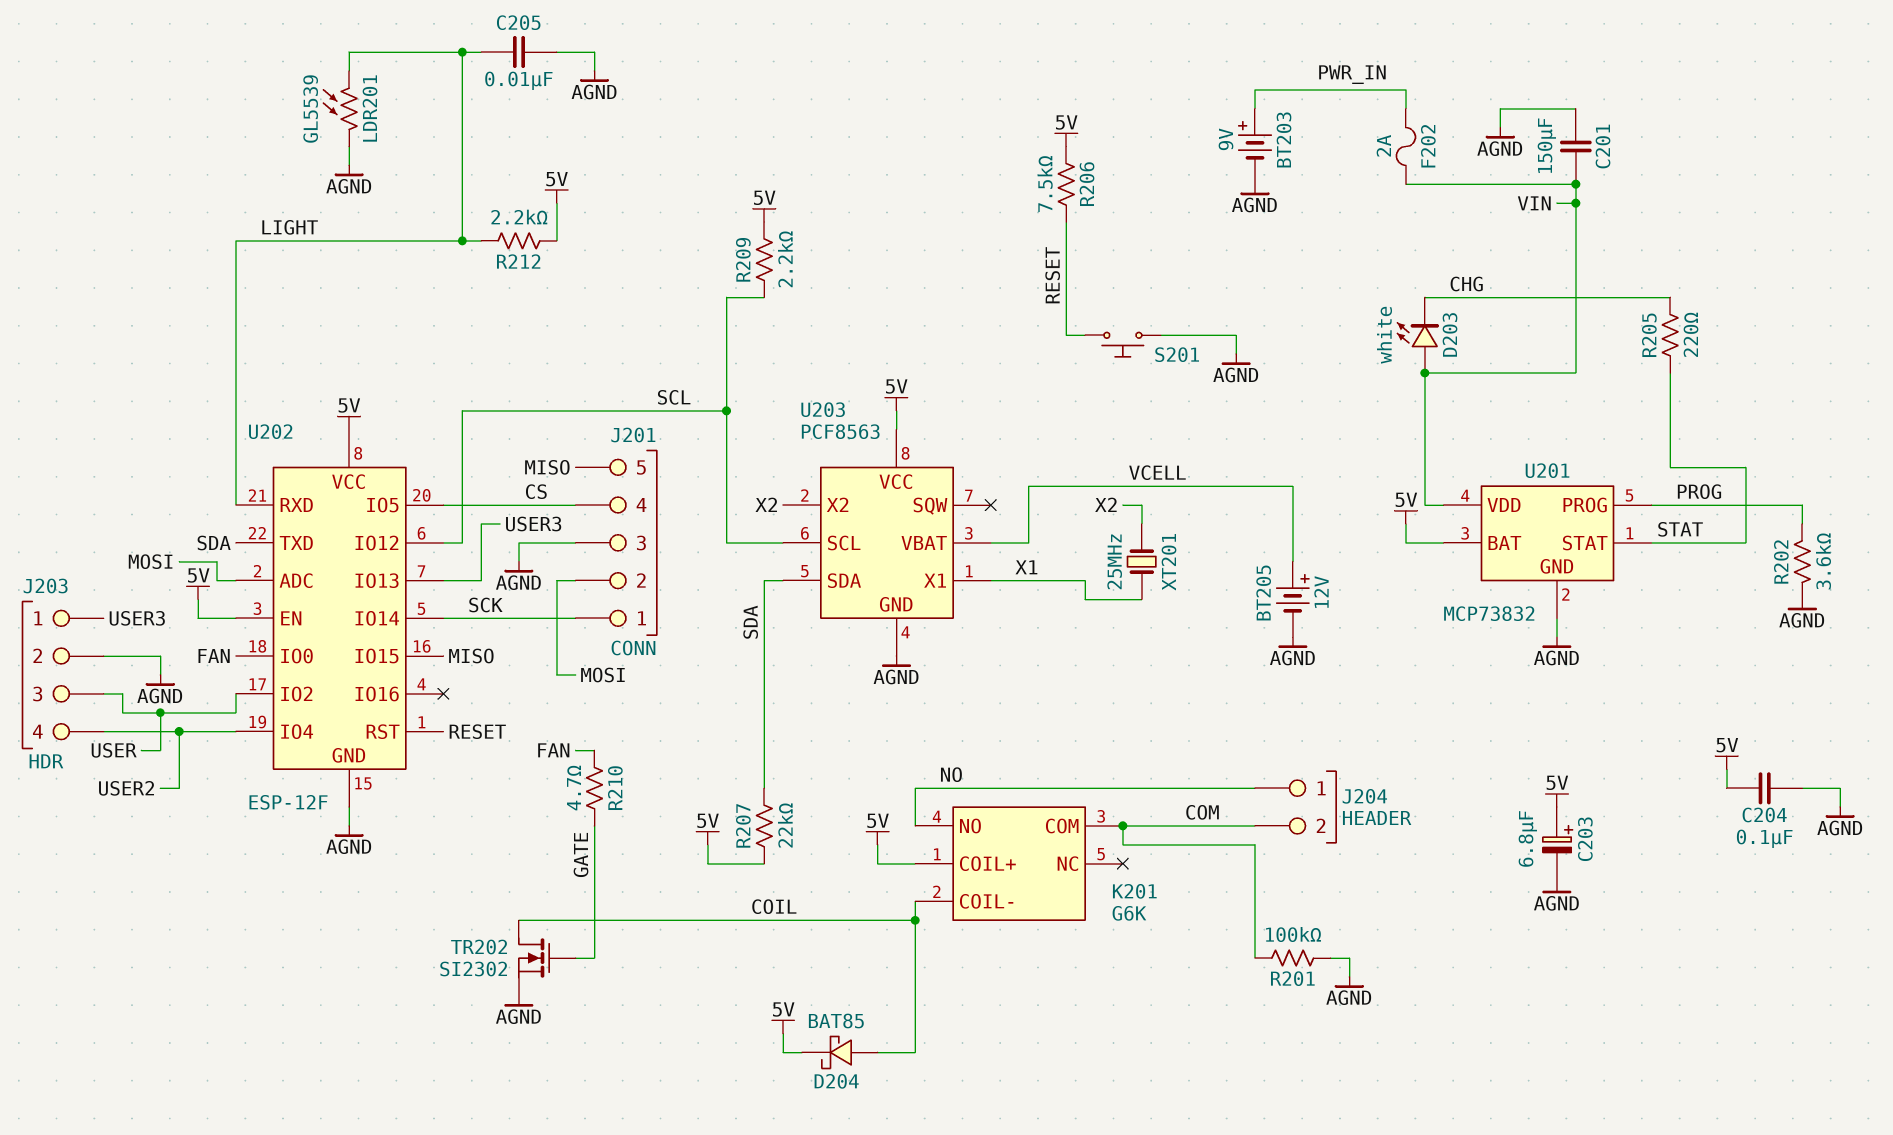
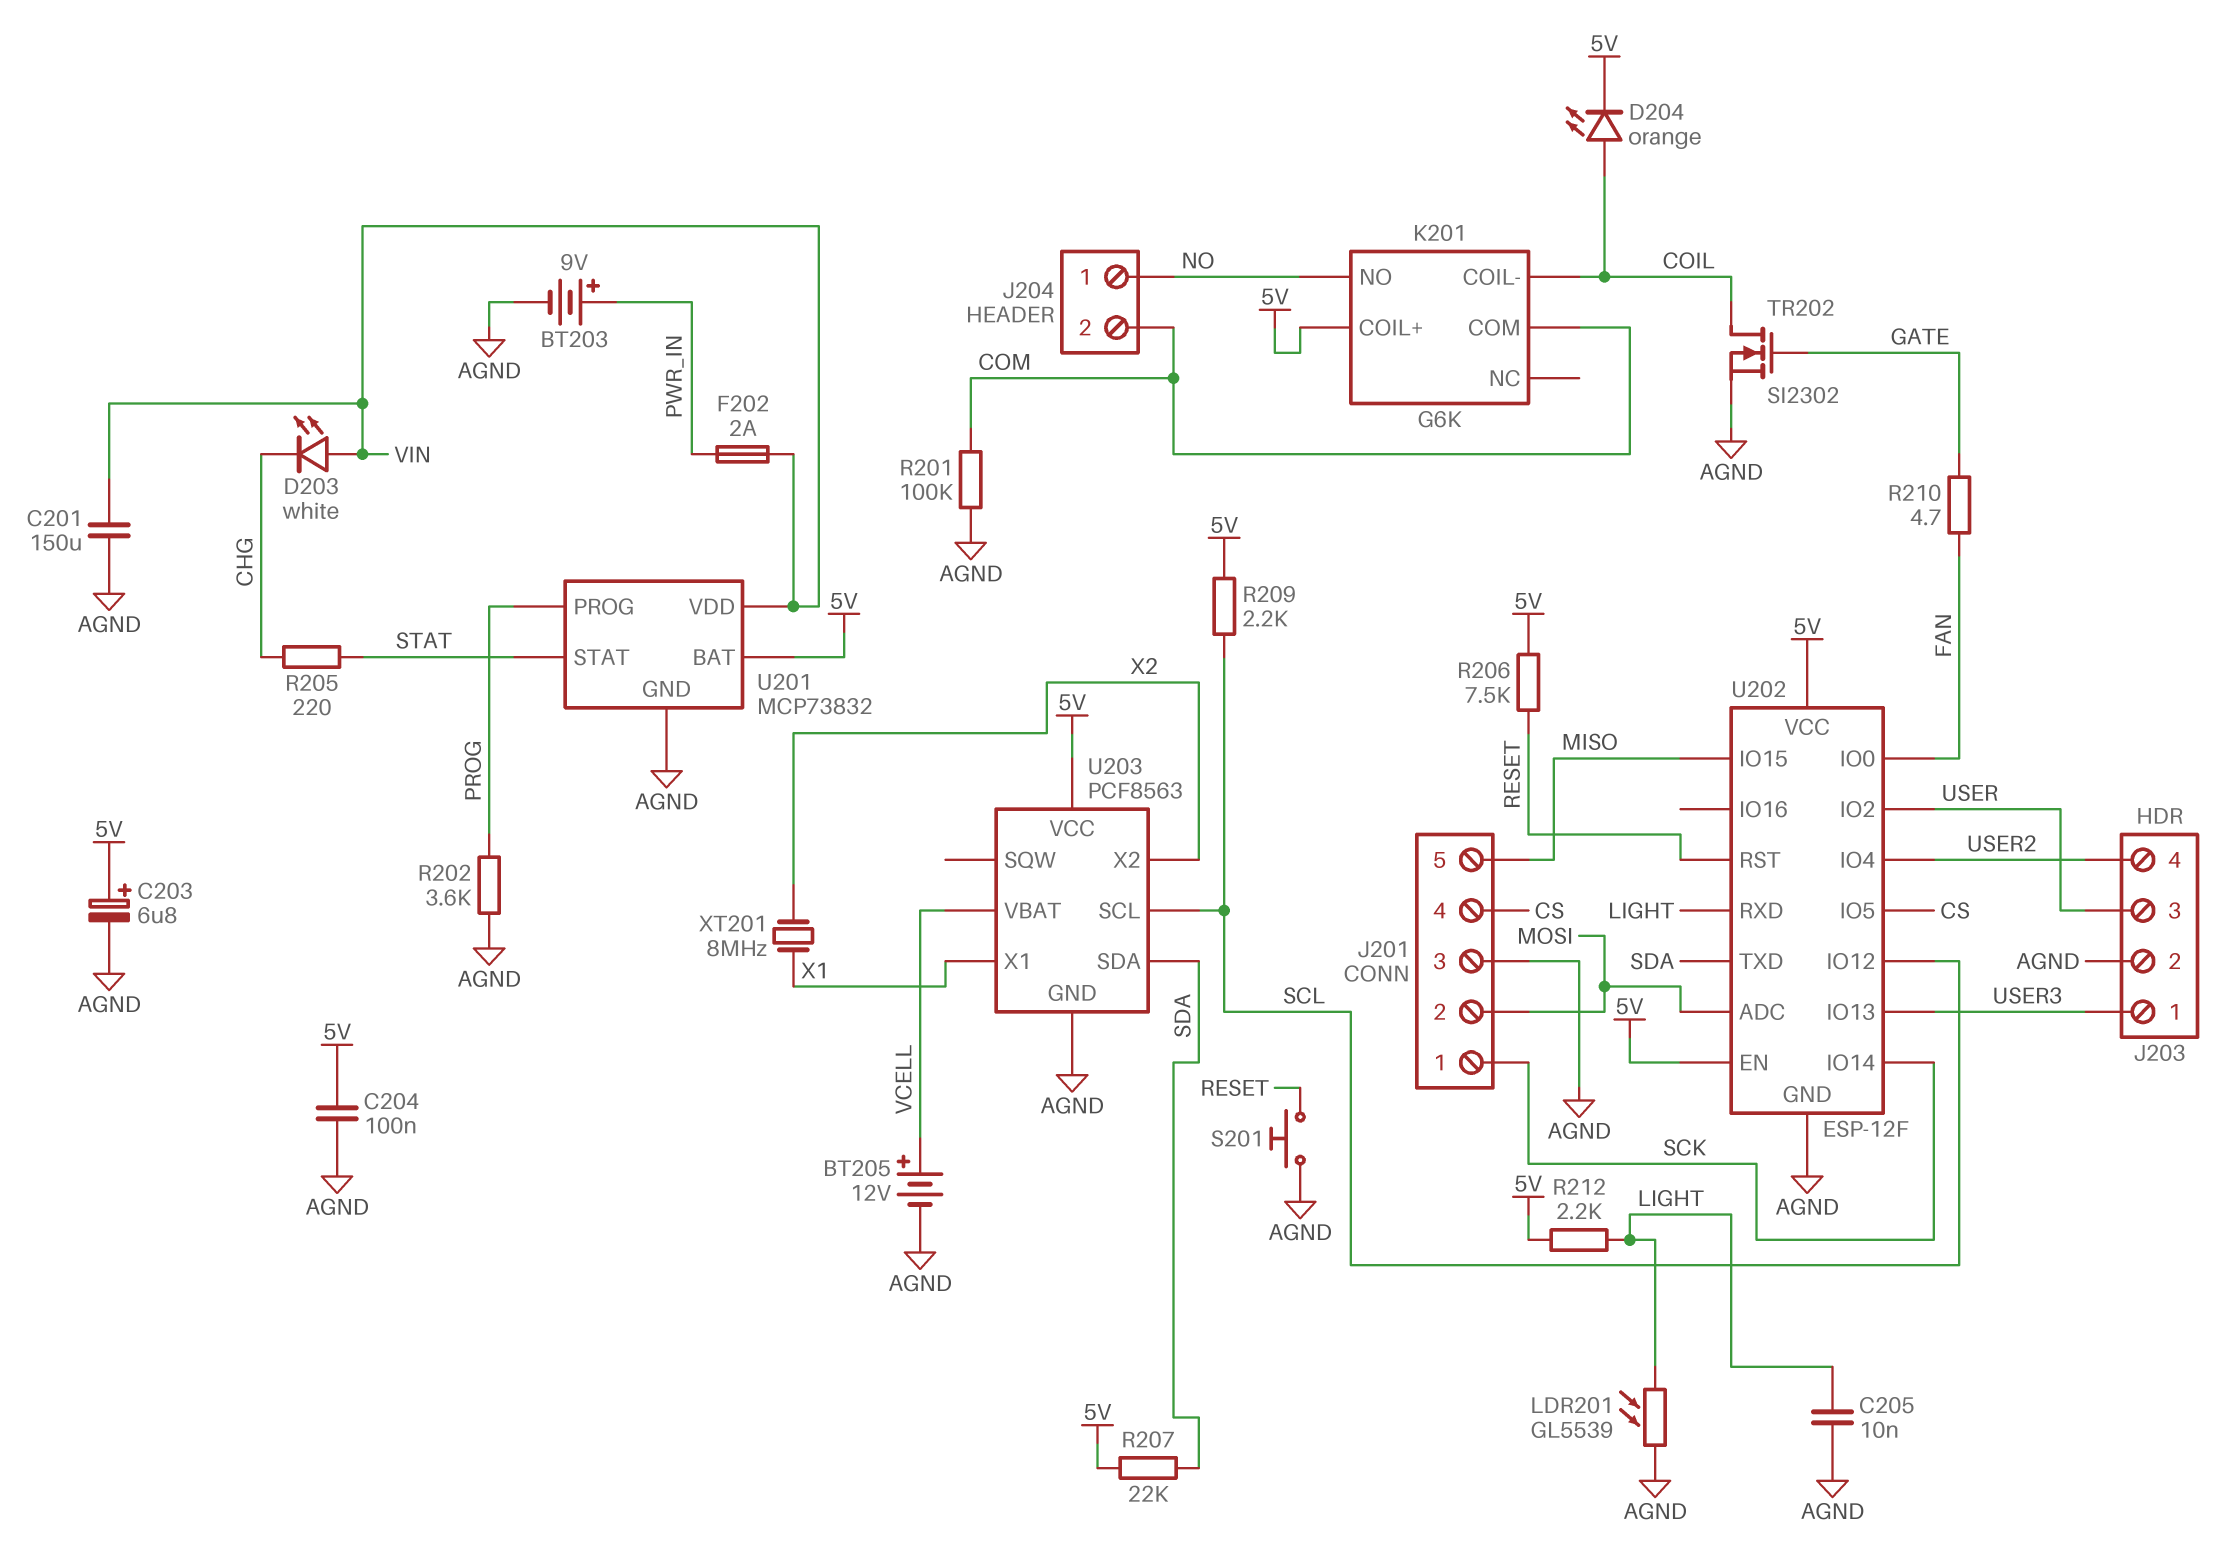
D204: schottky BAT85 (A COIL, K 5V) -> LED orange (A COIL, K 5V)
XT201: 25MHz (X1, X2) -> 8MHz (X1, X2)

